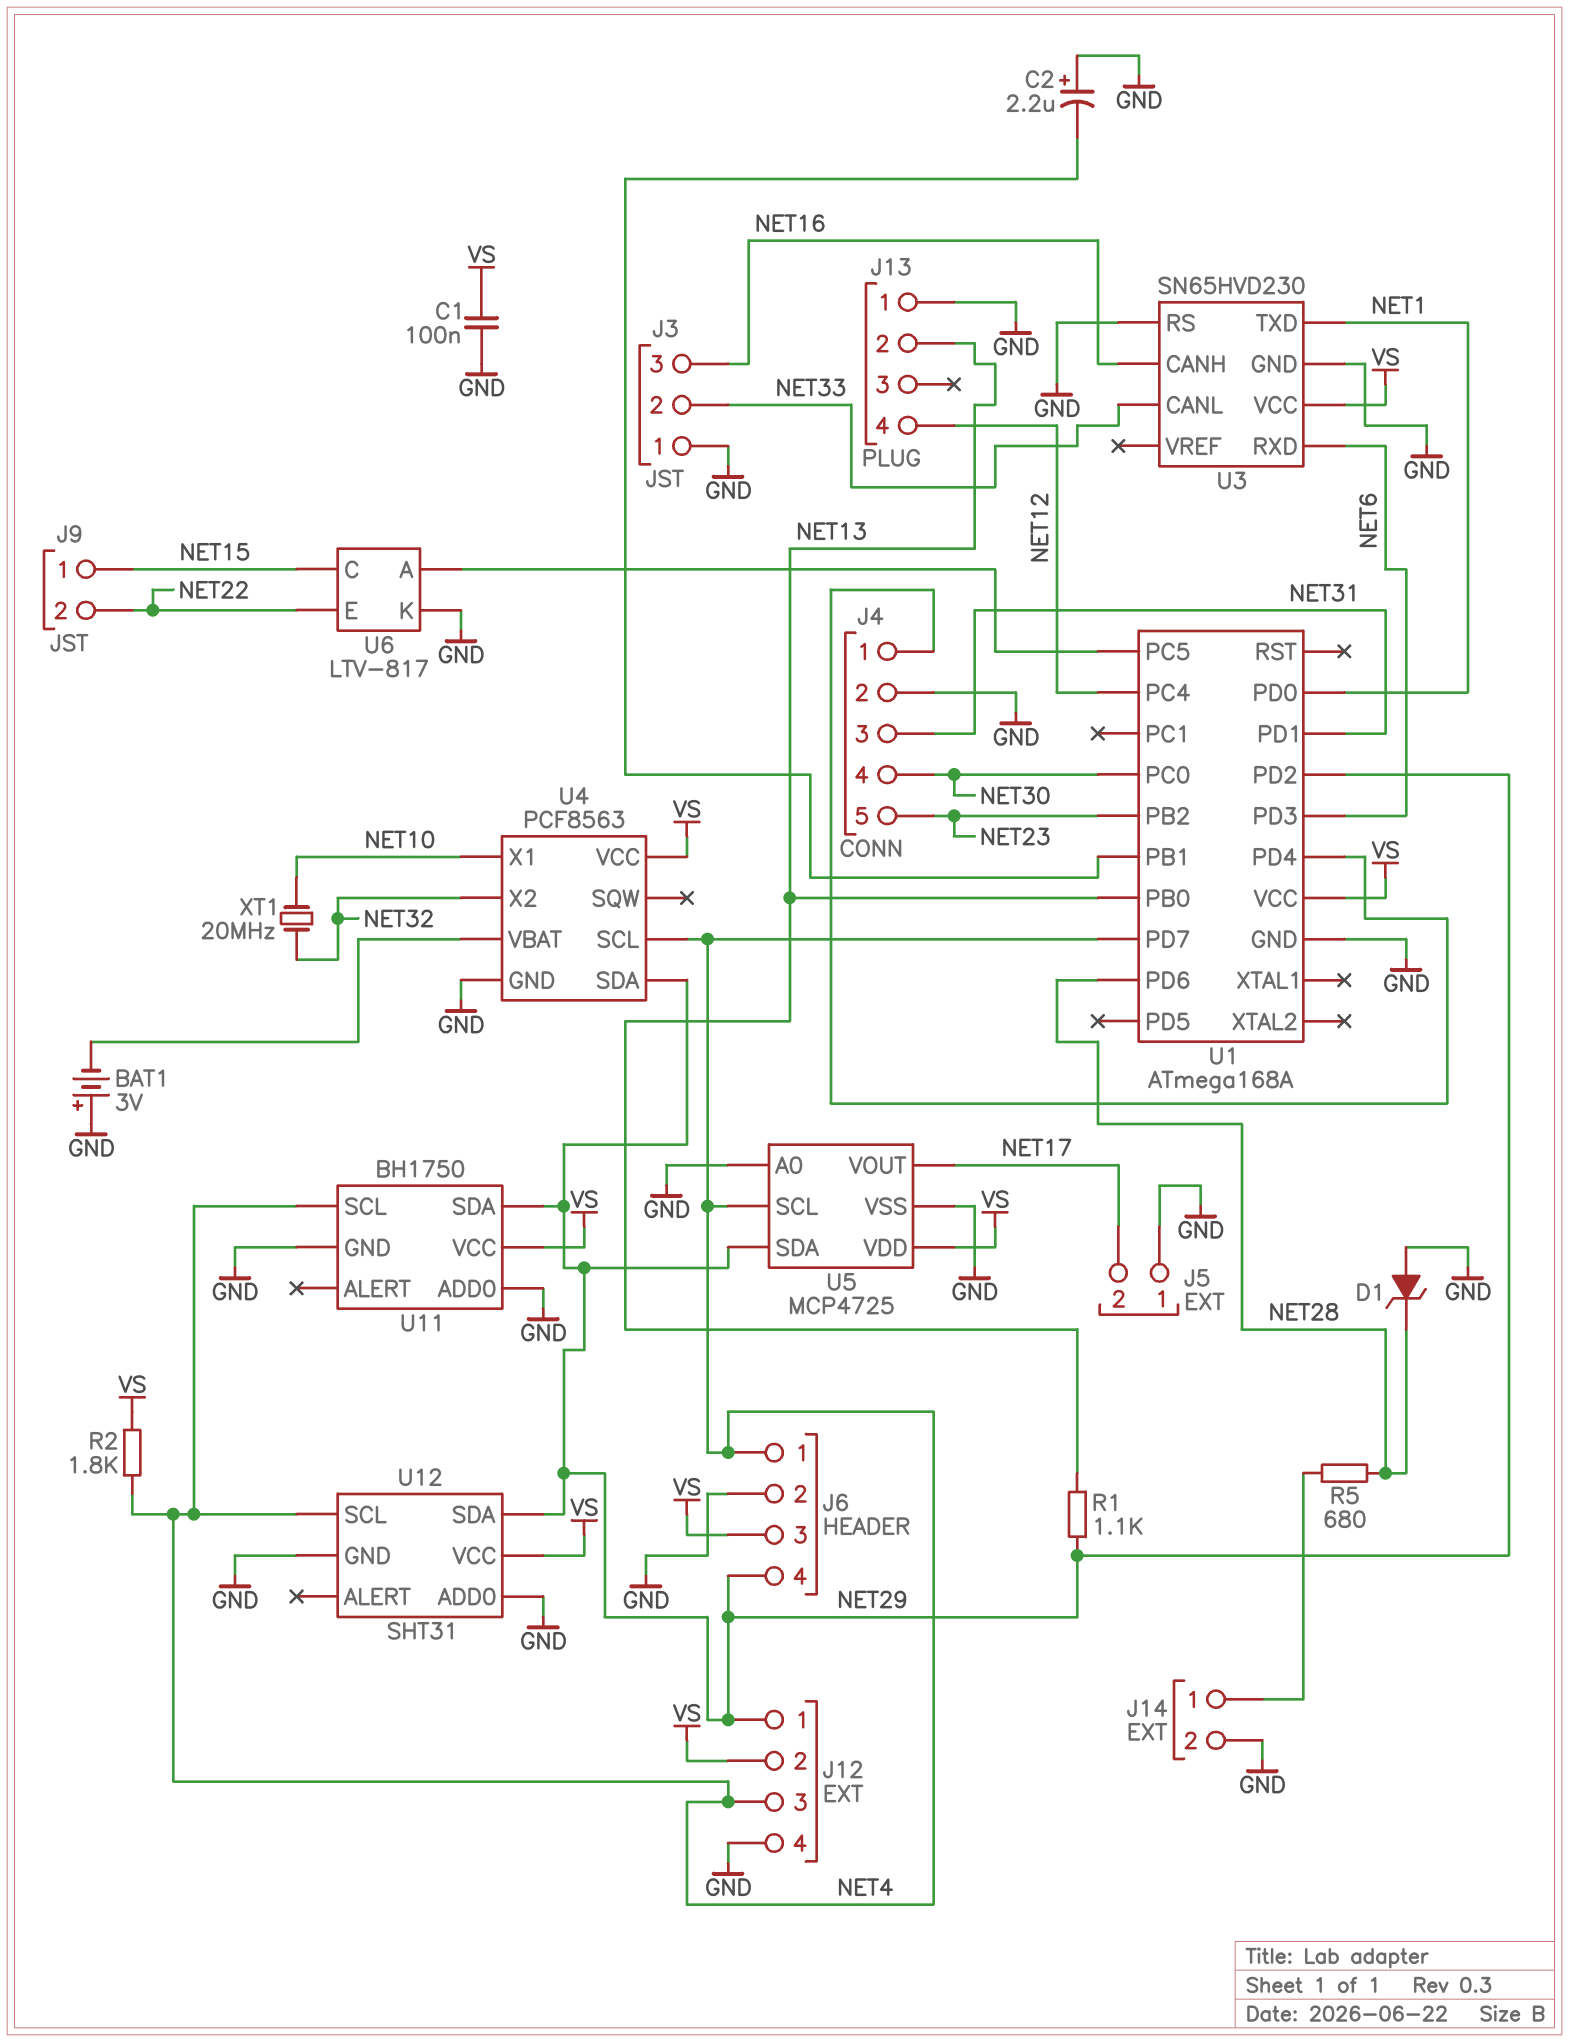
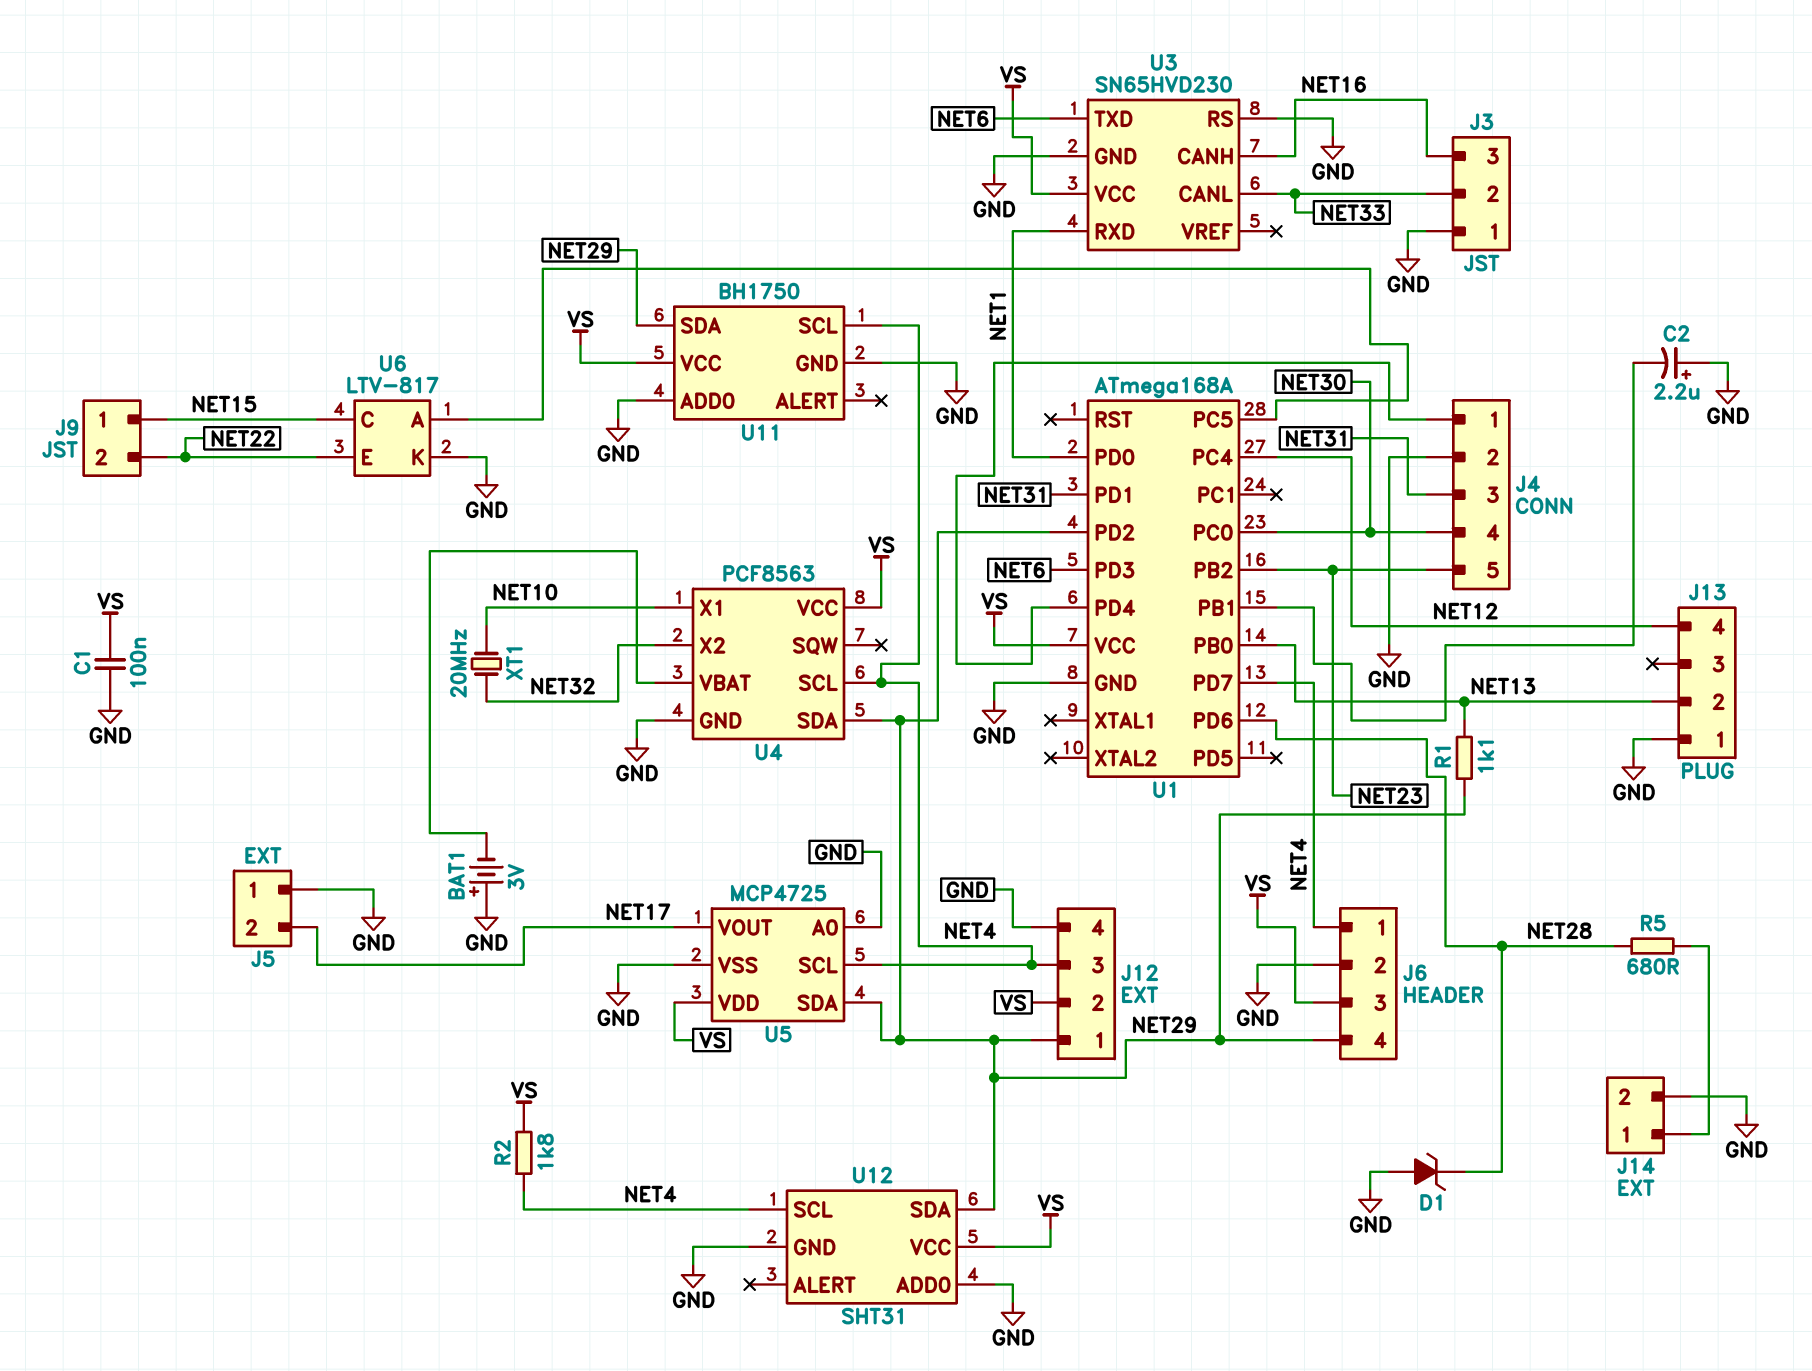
U3 pin RXD: NET6 -> NET1
U3 pin TXD: NET1 -> NET6

